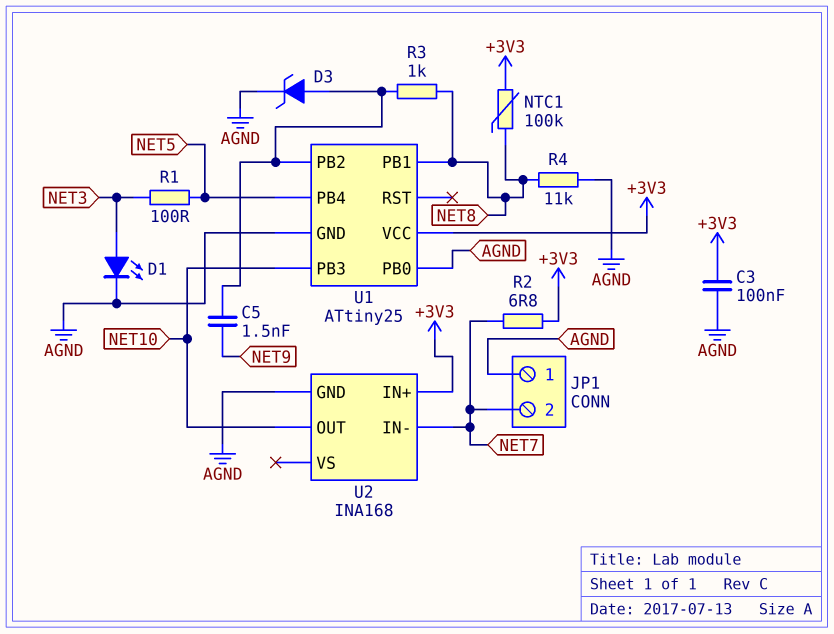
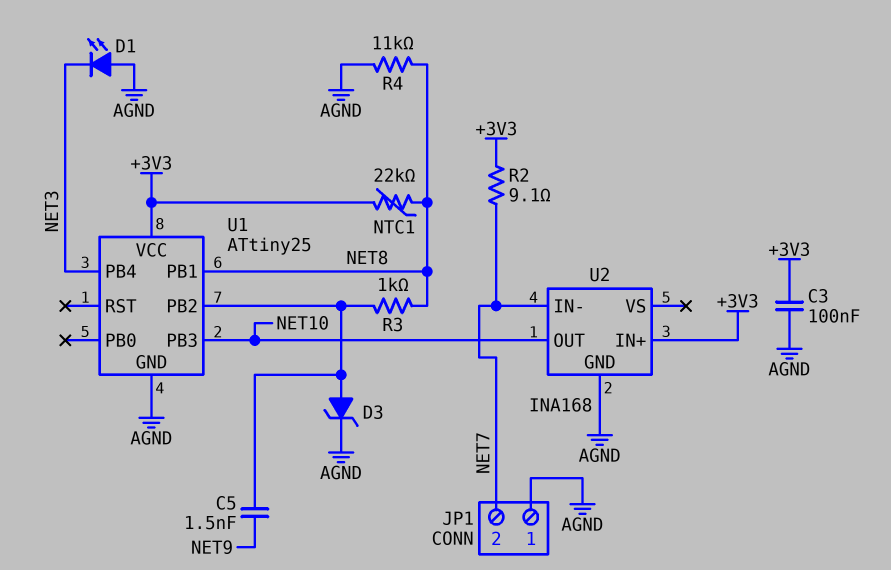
D1: LED (A NET3, K AGND) -> LED (A AGND, K NET3)
NTC1: 100k (+3V3, NET8) -> 22k (+3V3, NET8)
R1: 100 (NET3, NET5) -> none
R2: 6.8 (+3V3, NET7) -> 9.1 (+3V3, NET7)
U1 pin PB0: AGND -> none
U1 pin PB4: NET5 -> NET3

